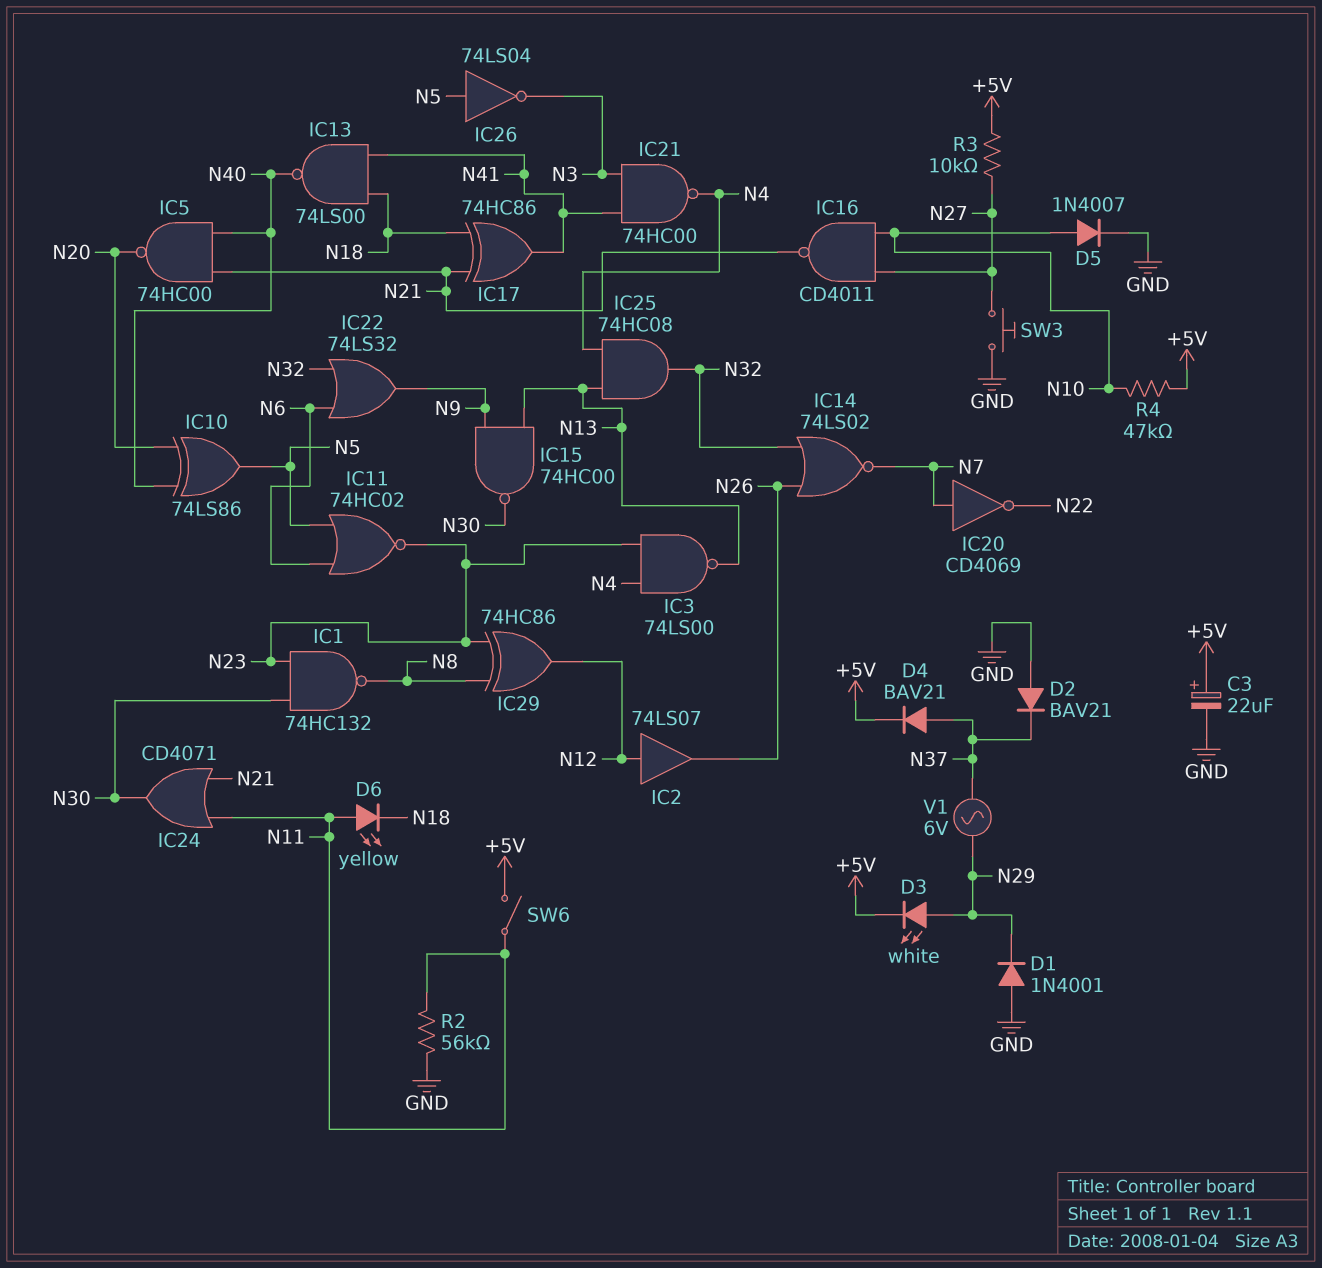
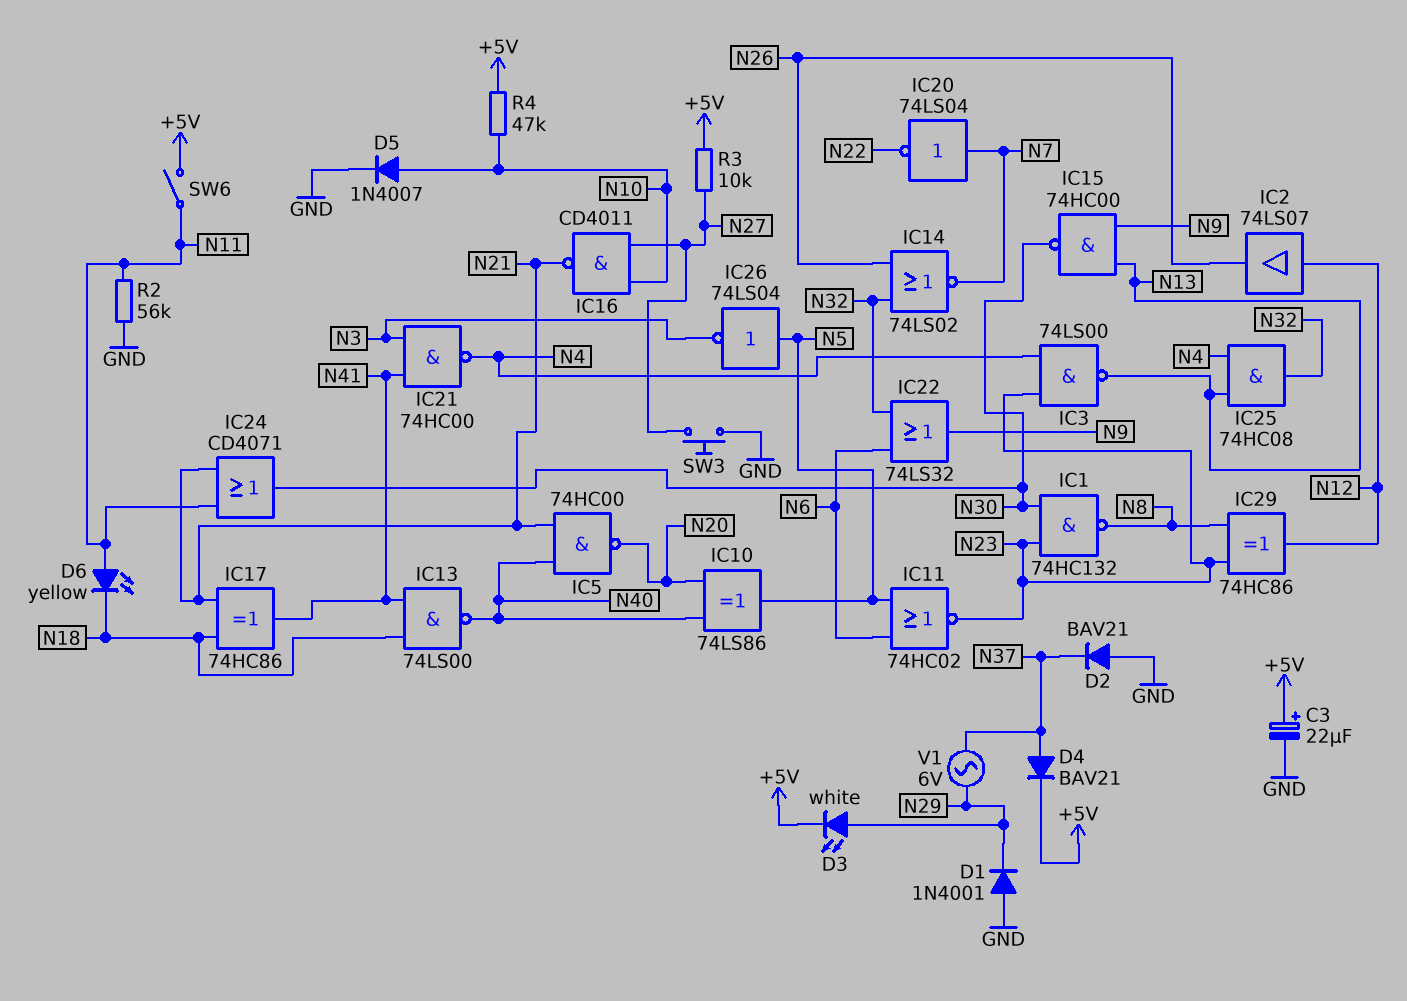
IC20: NOT CD4069 (in N7, out N22) -> NOT 74LS04 (in N7, out N22)

